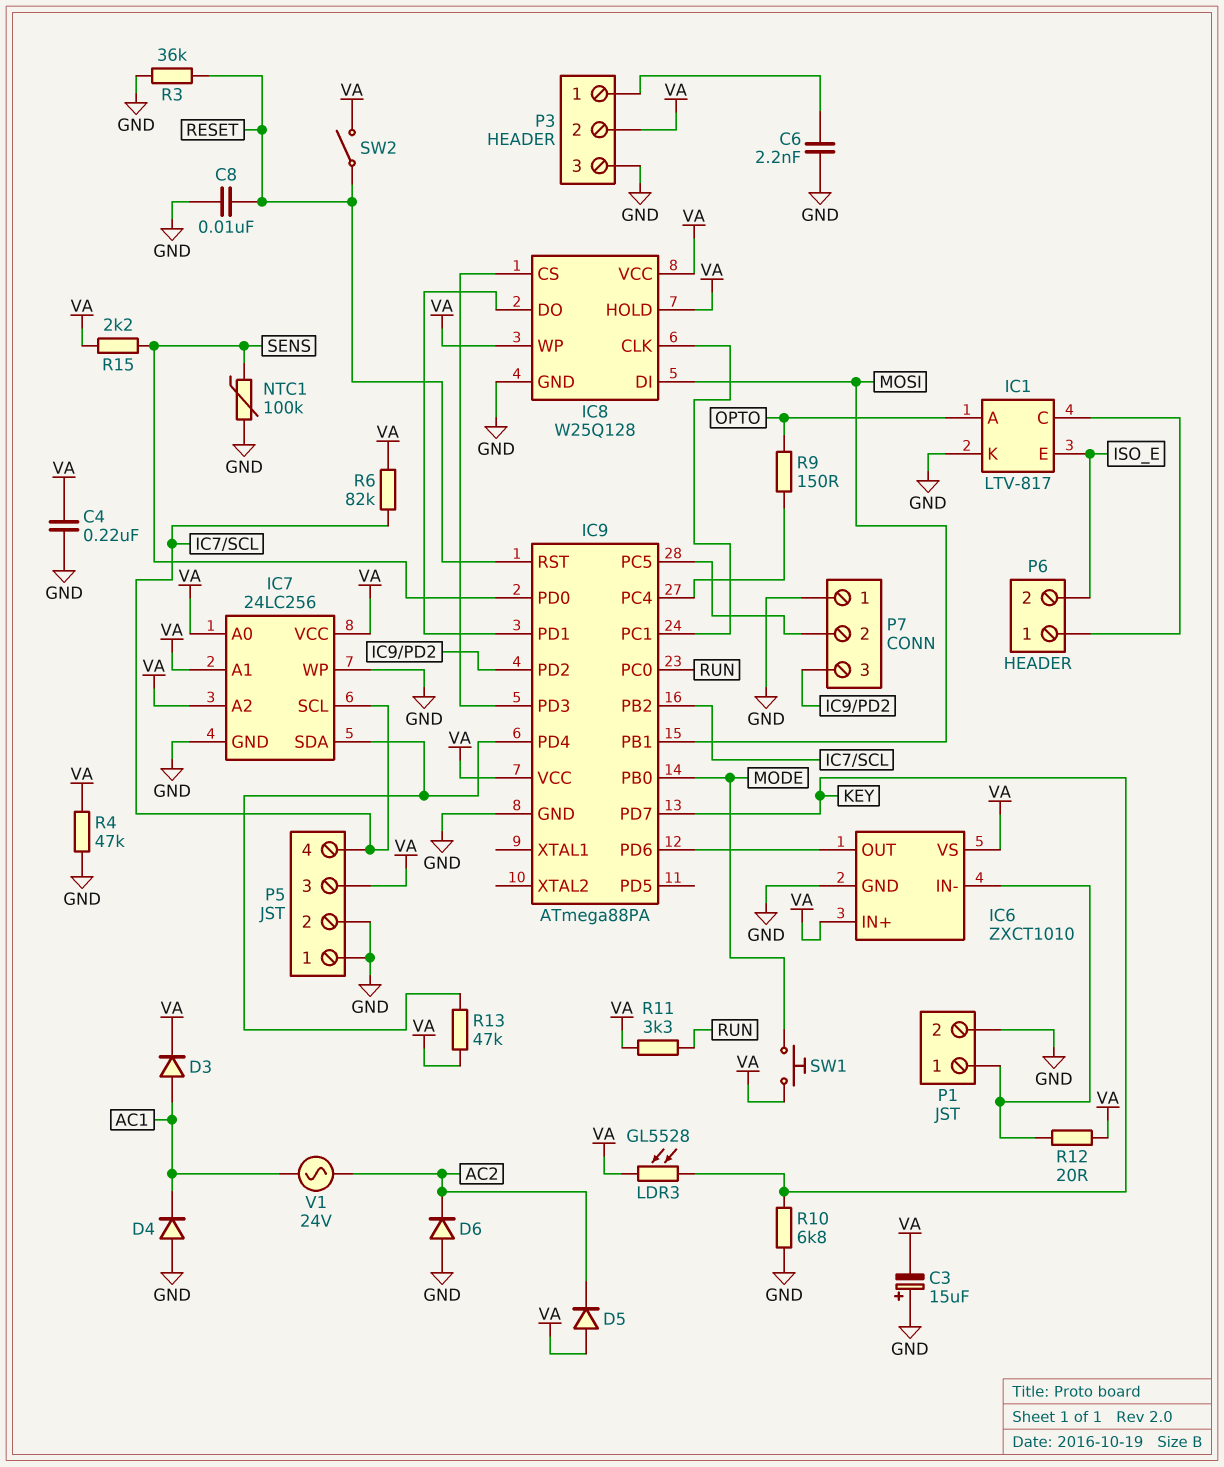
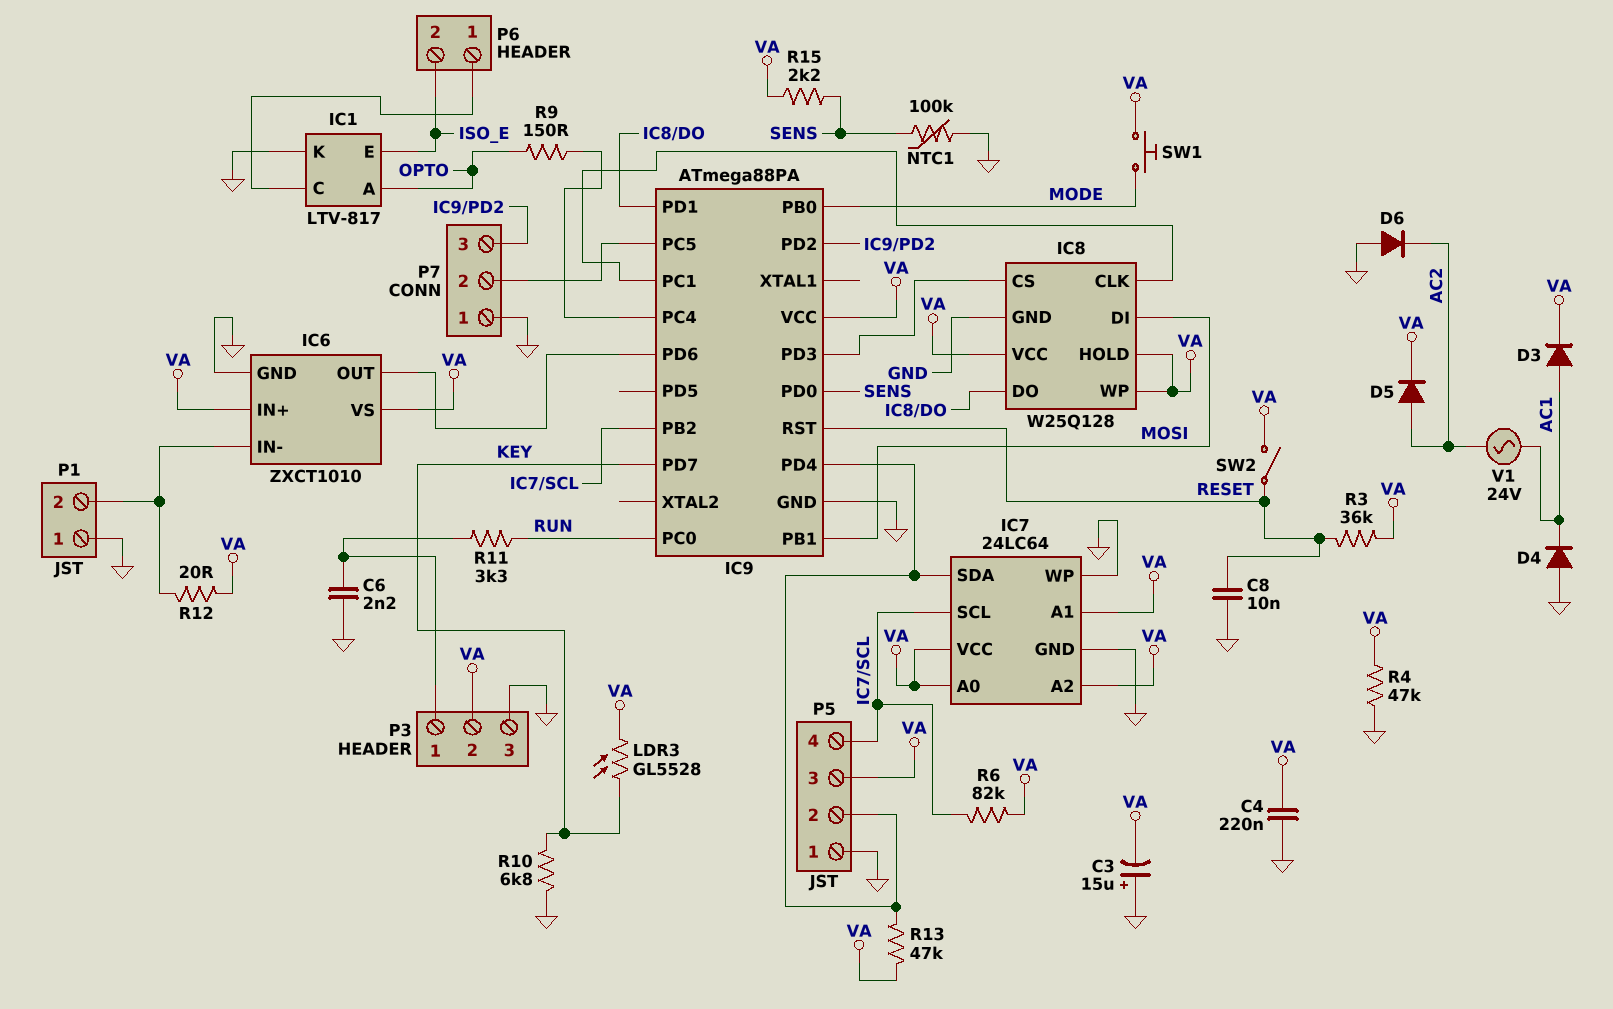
D5: diode (A VA, K AC2) -> diode (A AC2, K VA)
IC7: 24LC256 -> 24LC64
P1 pin 1: IC6/IN- -> GND
P1 pin 2: GND -> IC6/IN-
P5 pin 2: GND -> IC7/SDA
R3: 36k (GND, RESET) -> 36k (RESET, VA)
R11: 3.3k (RUN, VA) -> 3.3k (P3/1, RUN)

